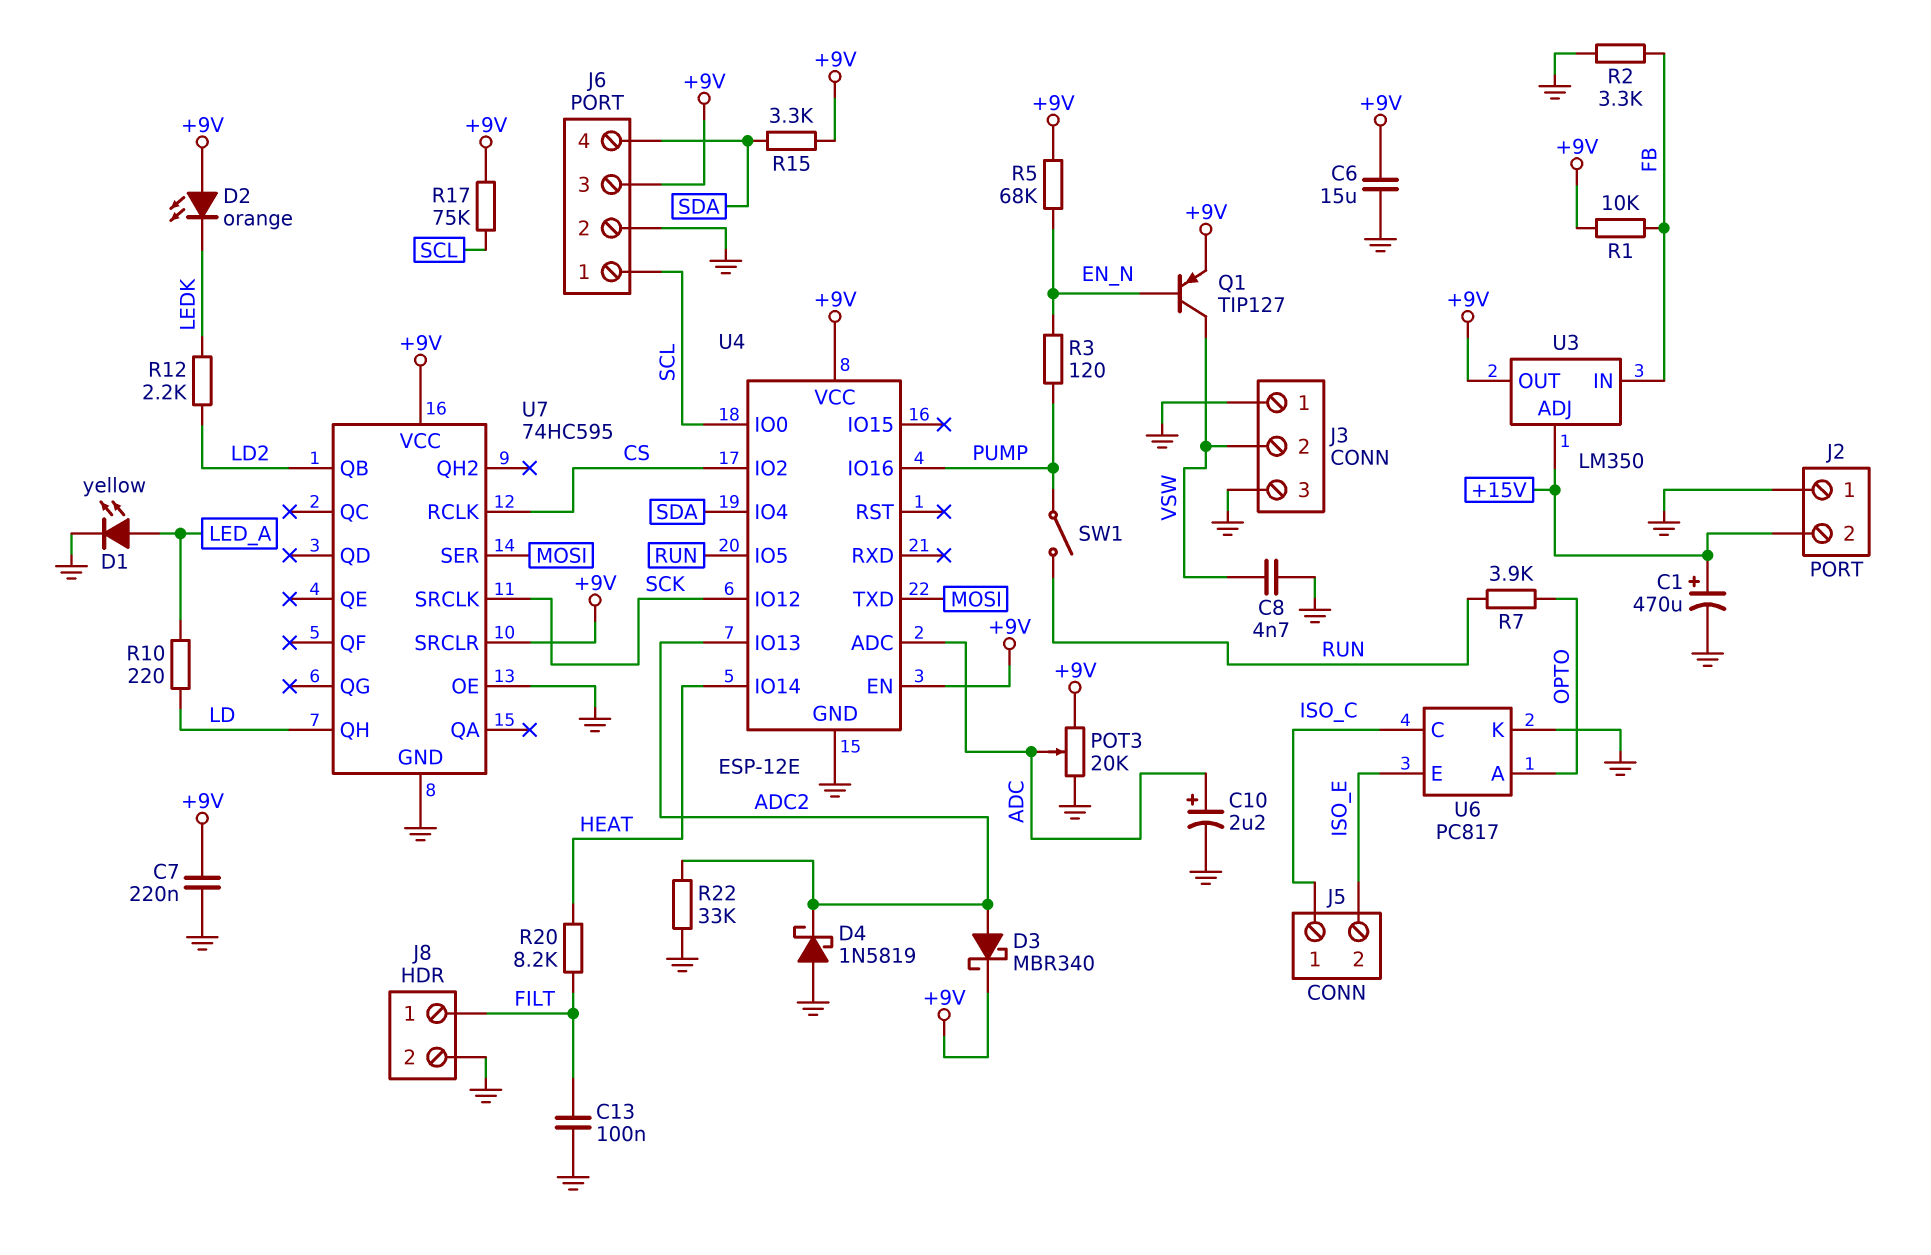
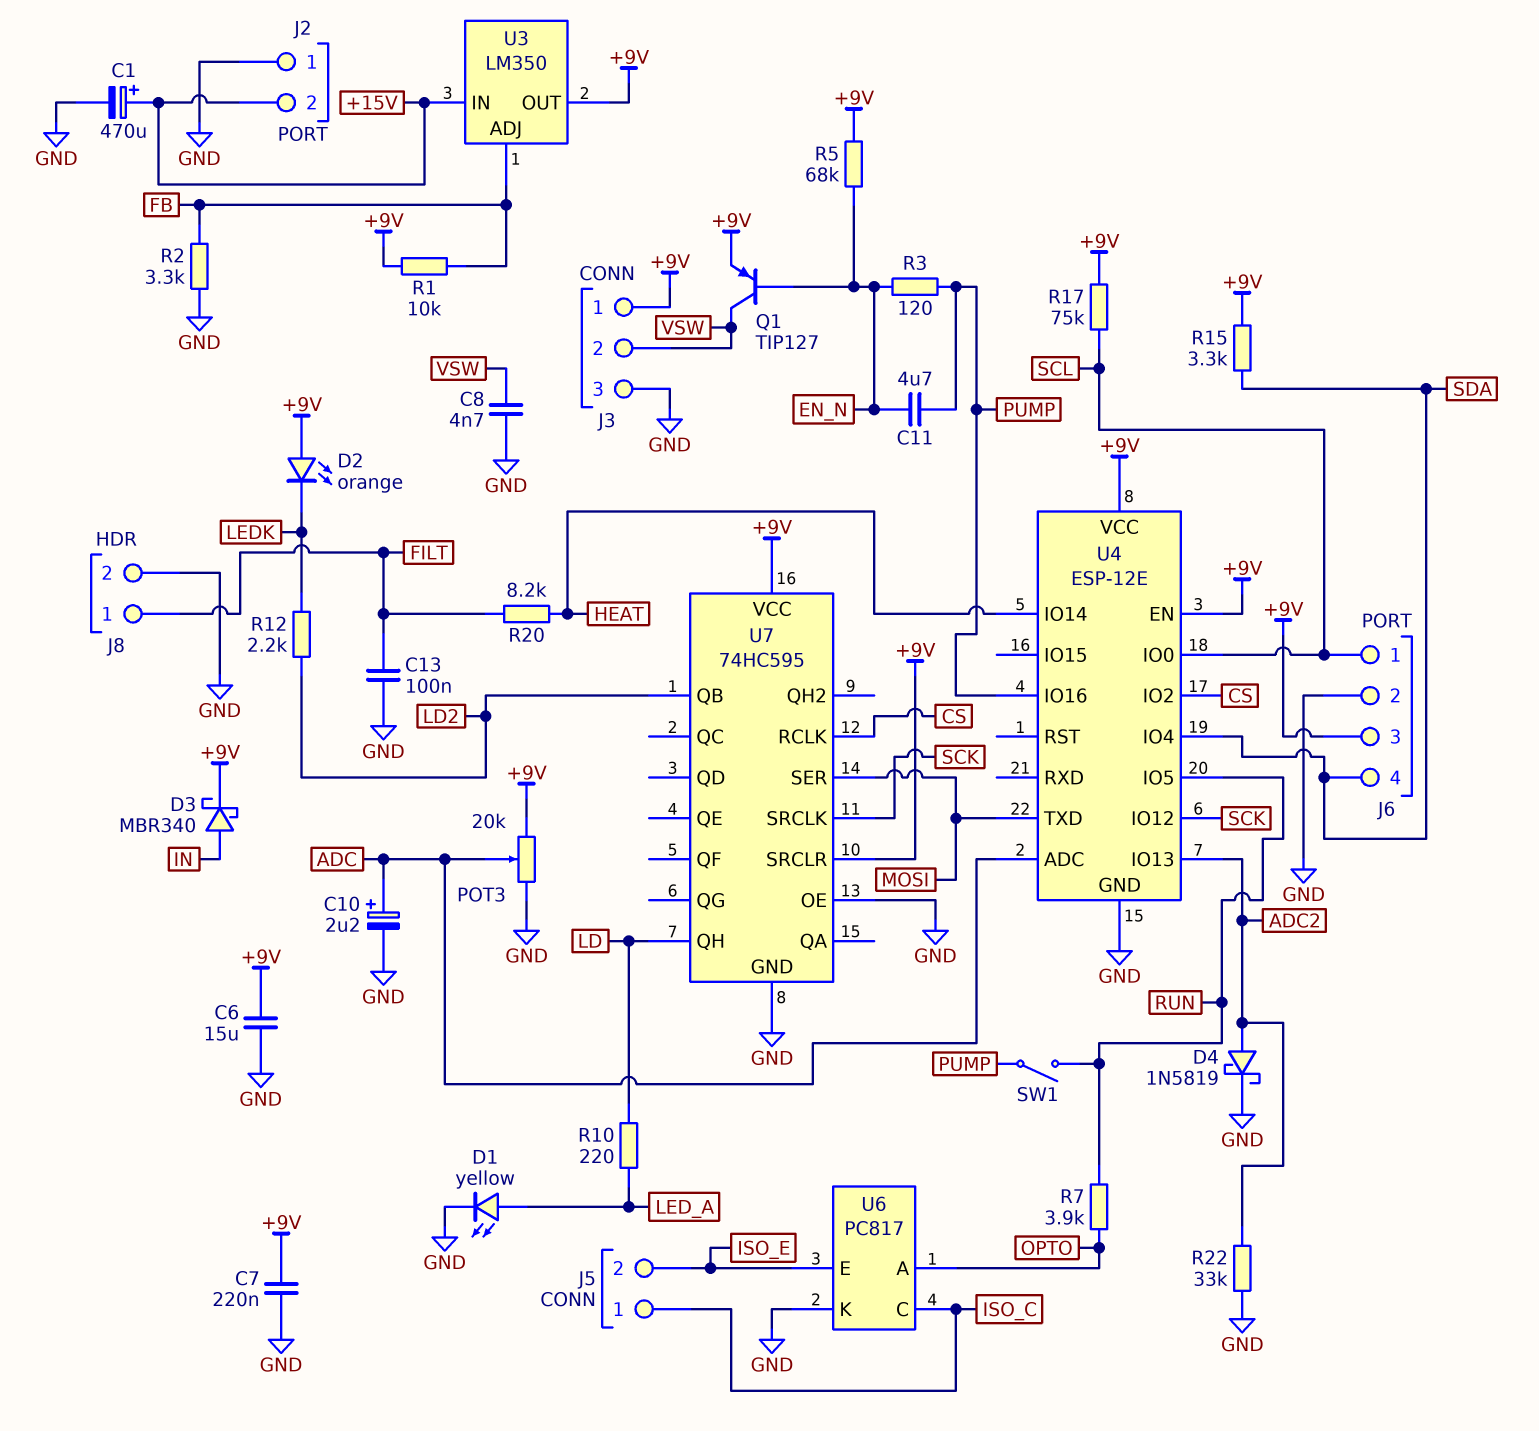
C11: none -> 4.7uF (EN_N, PUMP)
D3: schottky MBR340 (A ADC2, K +9V) -> schottky MBR340 (A IN, K +9V)
D4: schottky 1N5819 (A GND, K ADC2) -> schottky 1N5819 (A ADC2, K GND)
J3 pin 1: GND -> +9V
U3 pin ADJ: +15V -> FB
U3 pin IN: FB -> +15V

